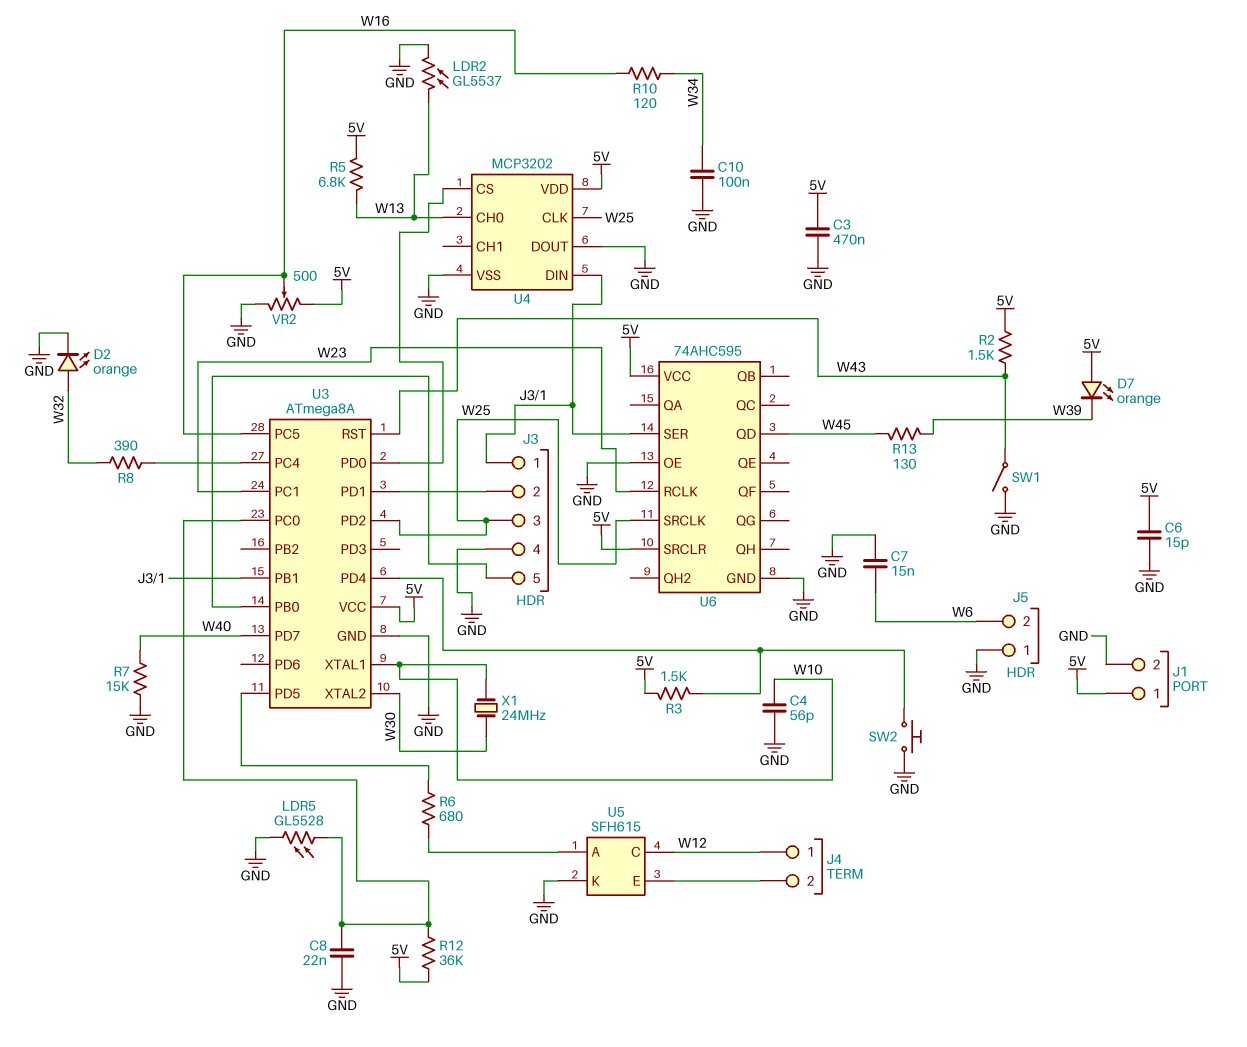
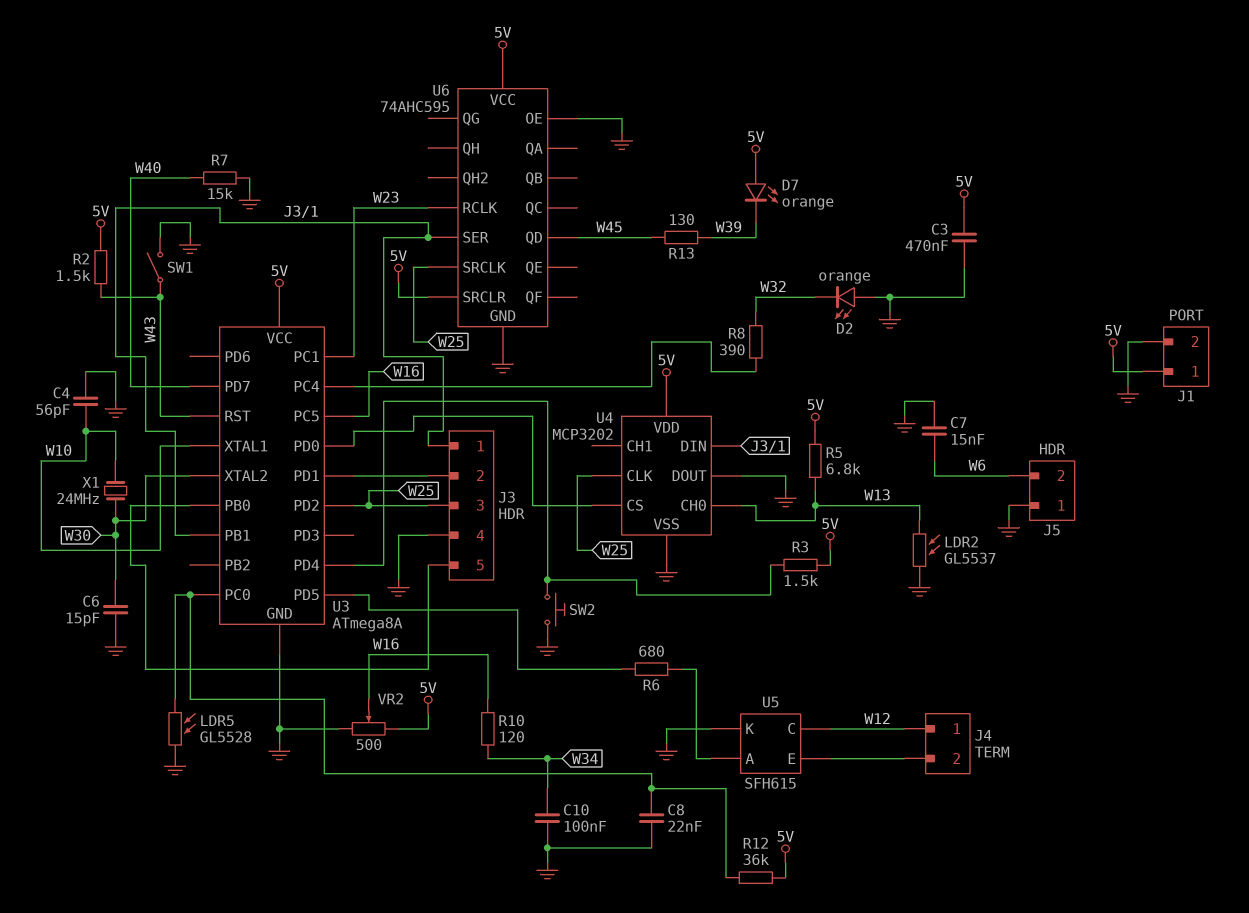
C6: 15pF (5V, GND) -> 15pF (GND, W30)
D2: LED orange (A W32, K GND) -> LED orange (A GND, K W32)

